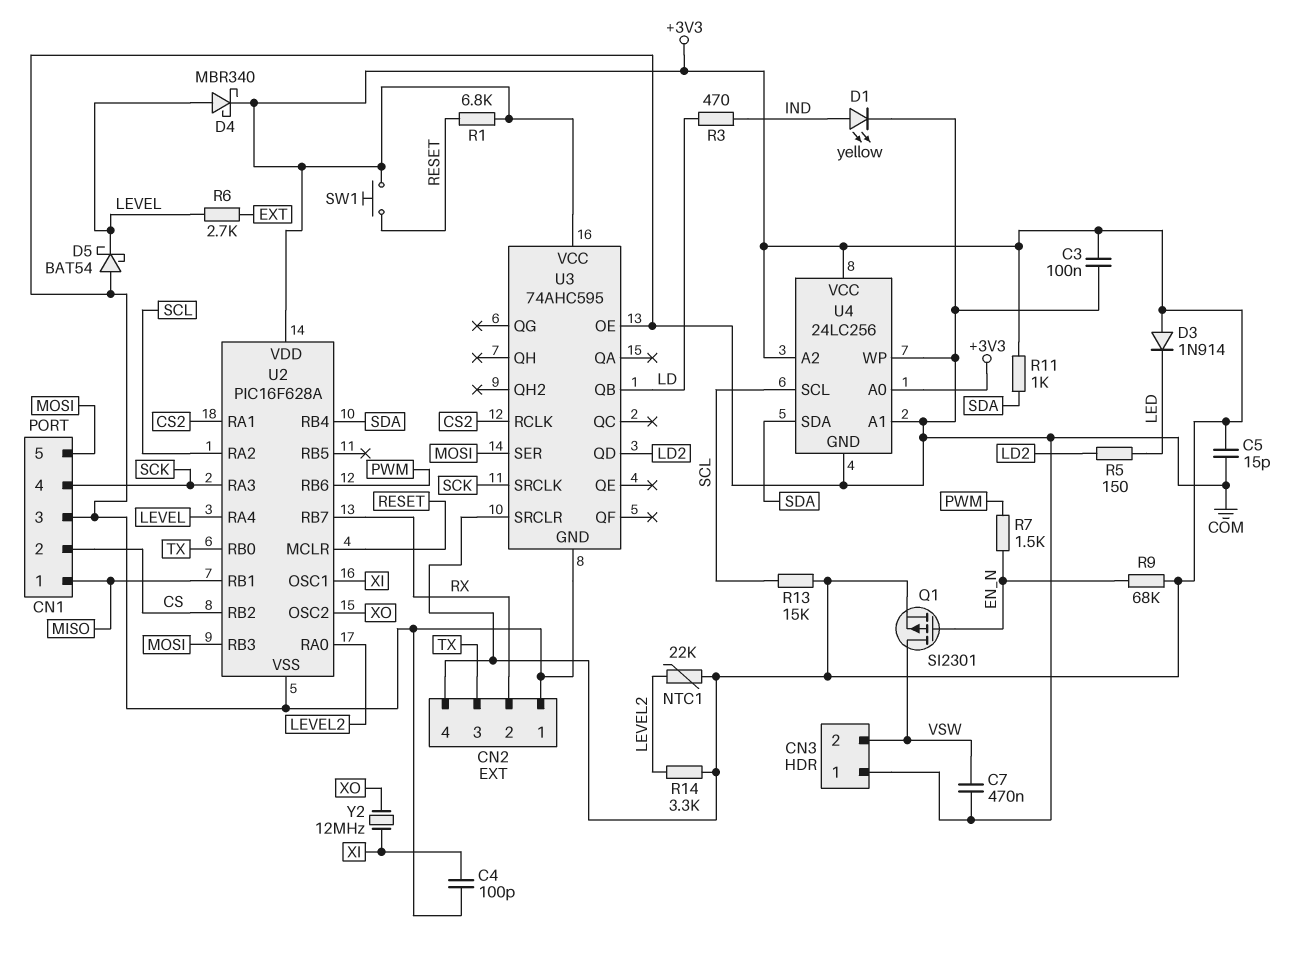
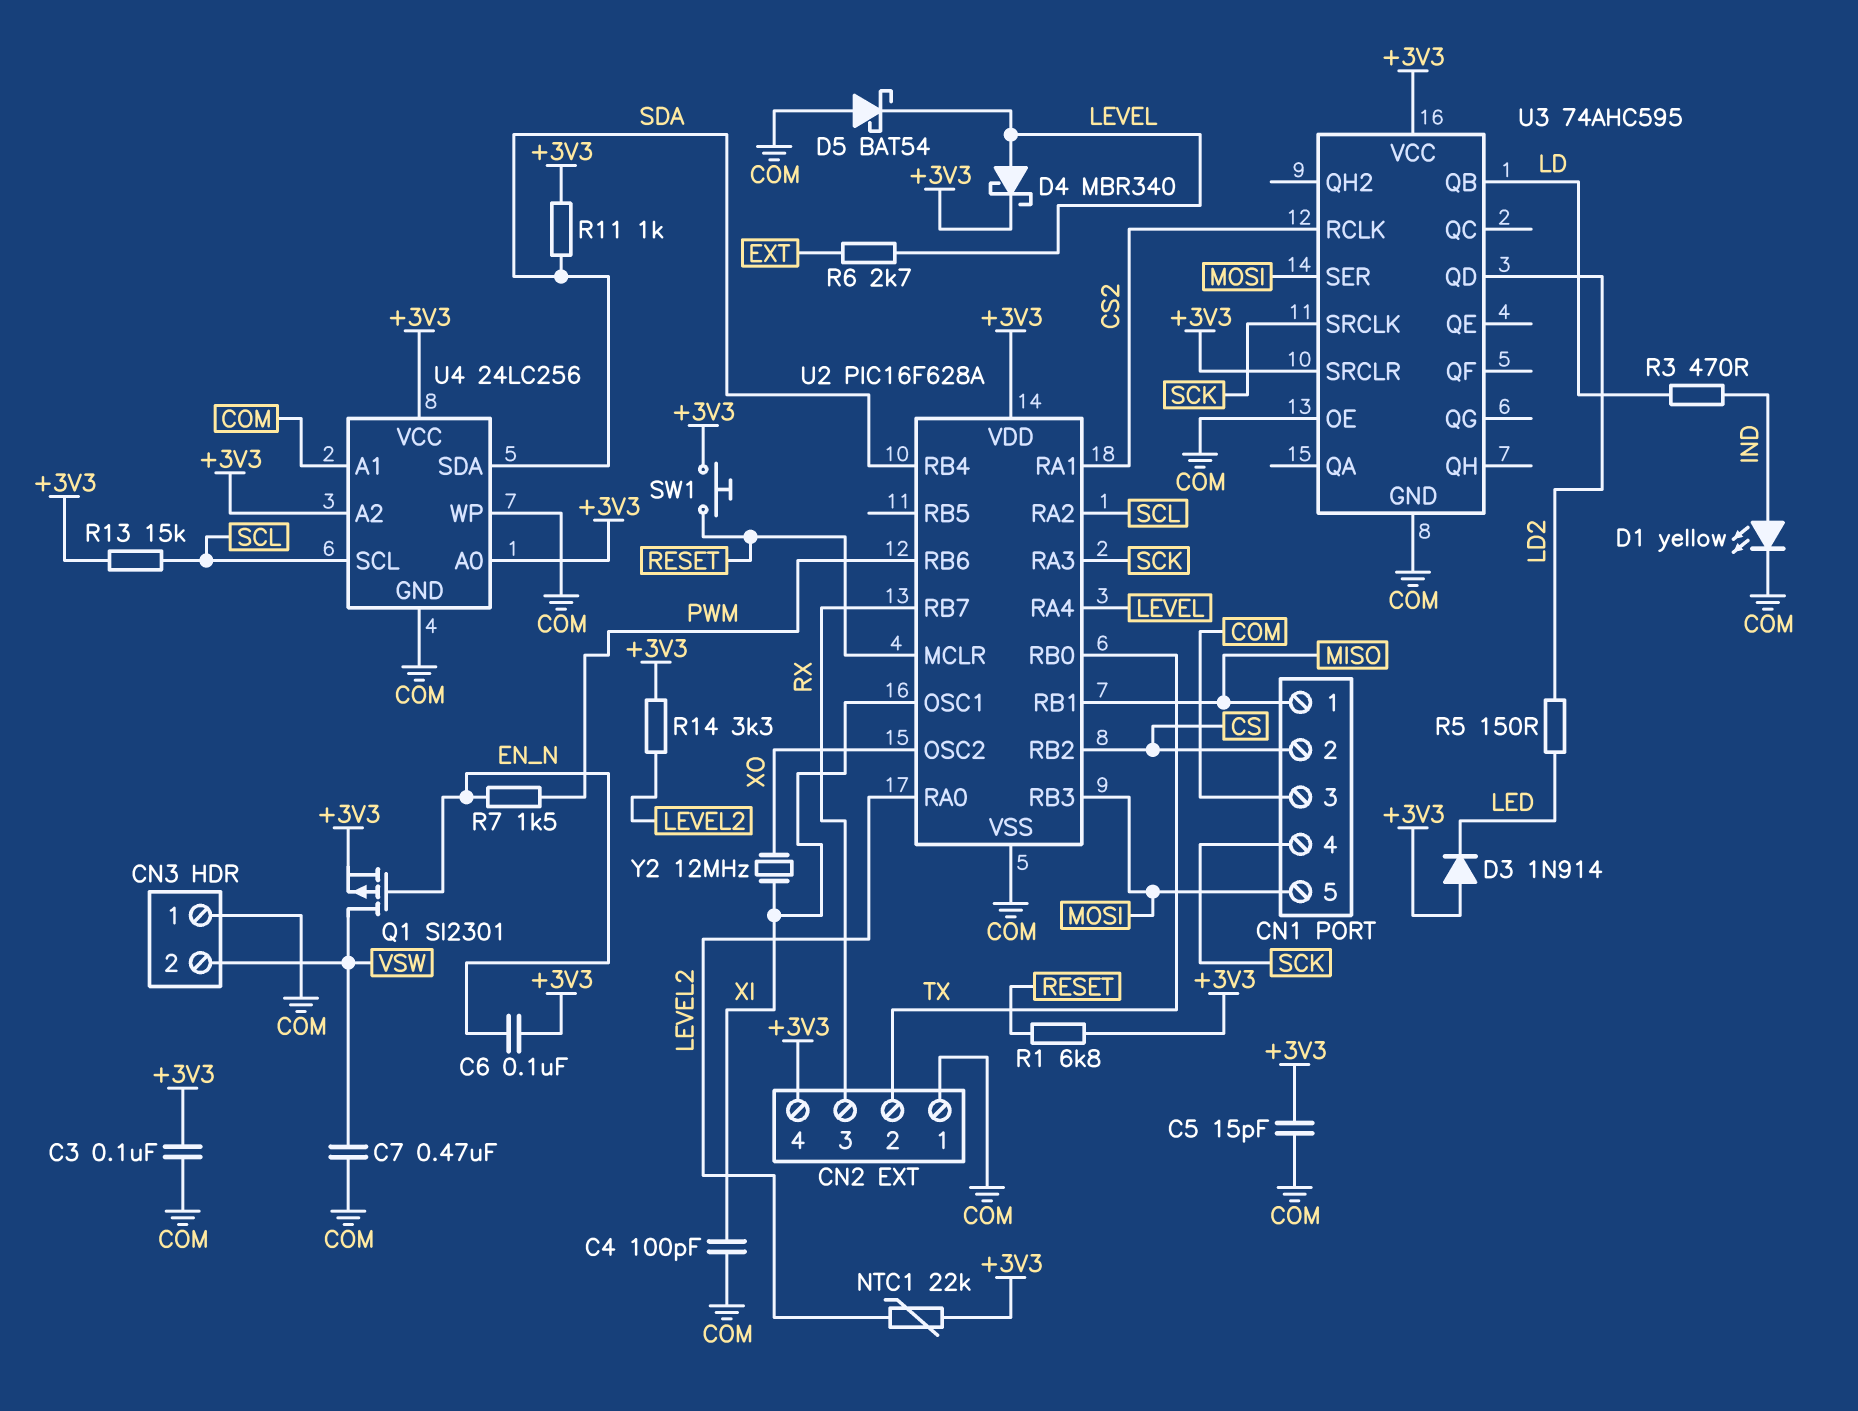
C6: none -> 100nF (+3V3, EN_N)
CN2 pin 2: RX -> TX
CN2 pin 3: TX -> RX
R9: 68k (+3V3, EN_N) -> none

